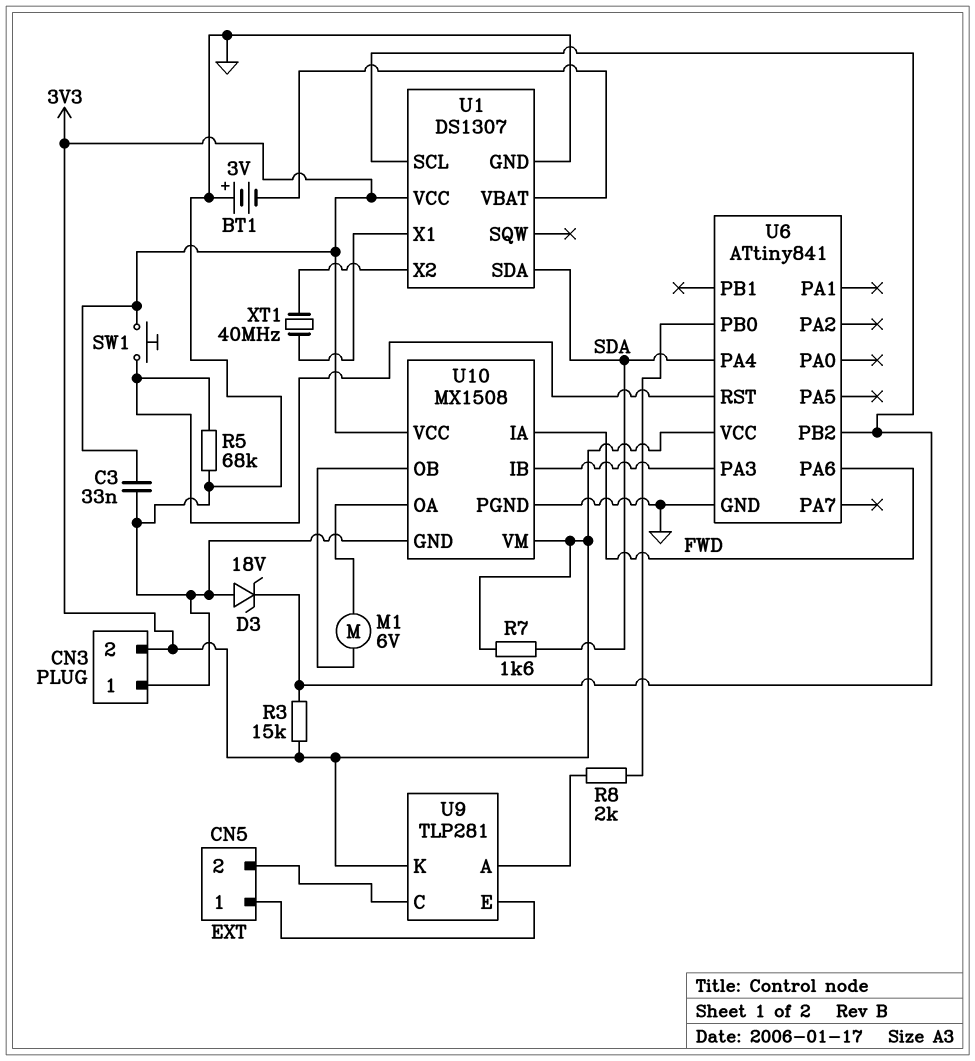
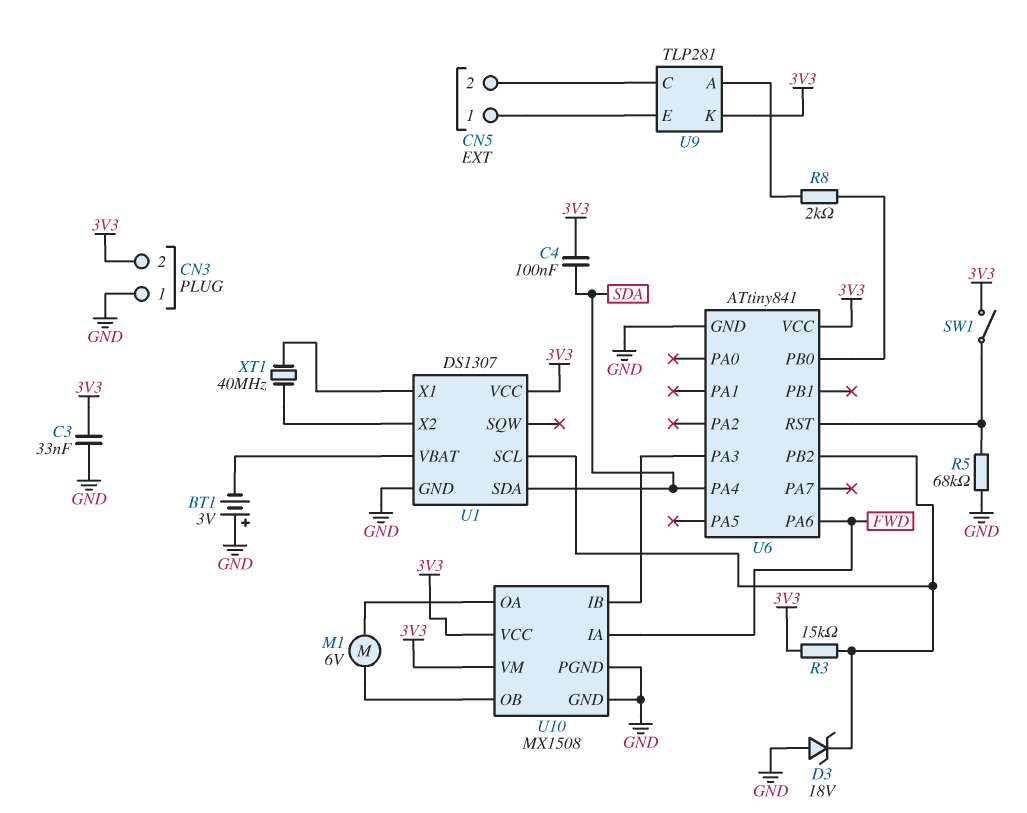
C4: none -> 100nF (3V3, SDA)
R7: 1.6k (3V3, SDA) -> none
SW1: button (3V3, U6/RST) -> switch (3V3, U6/RST)

